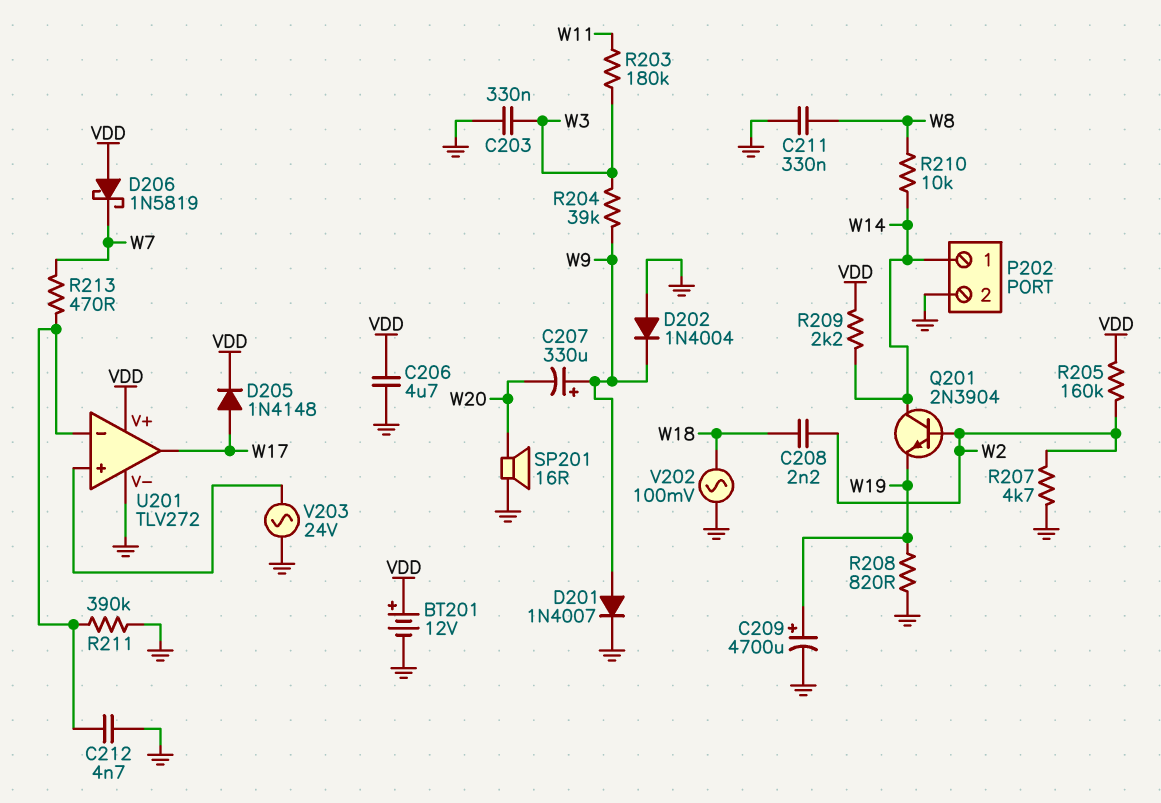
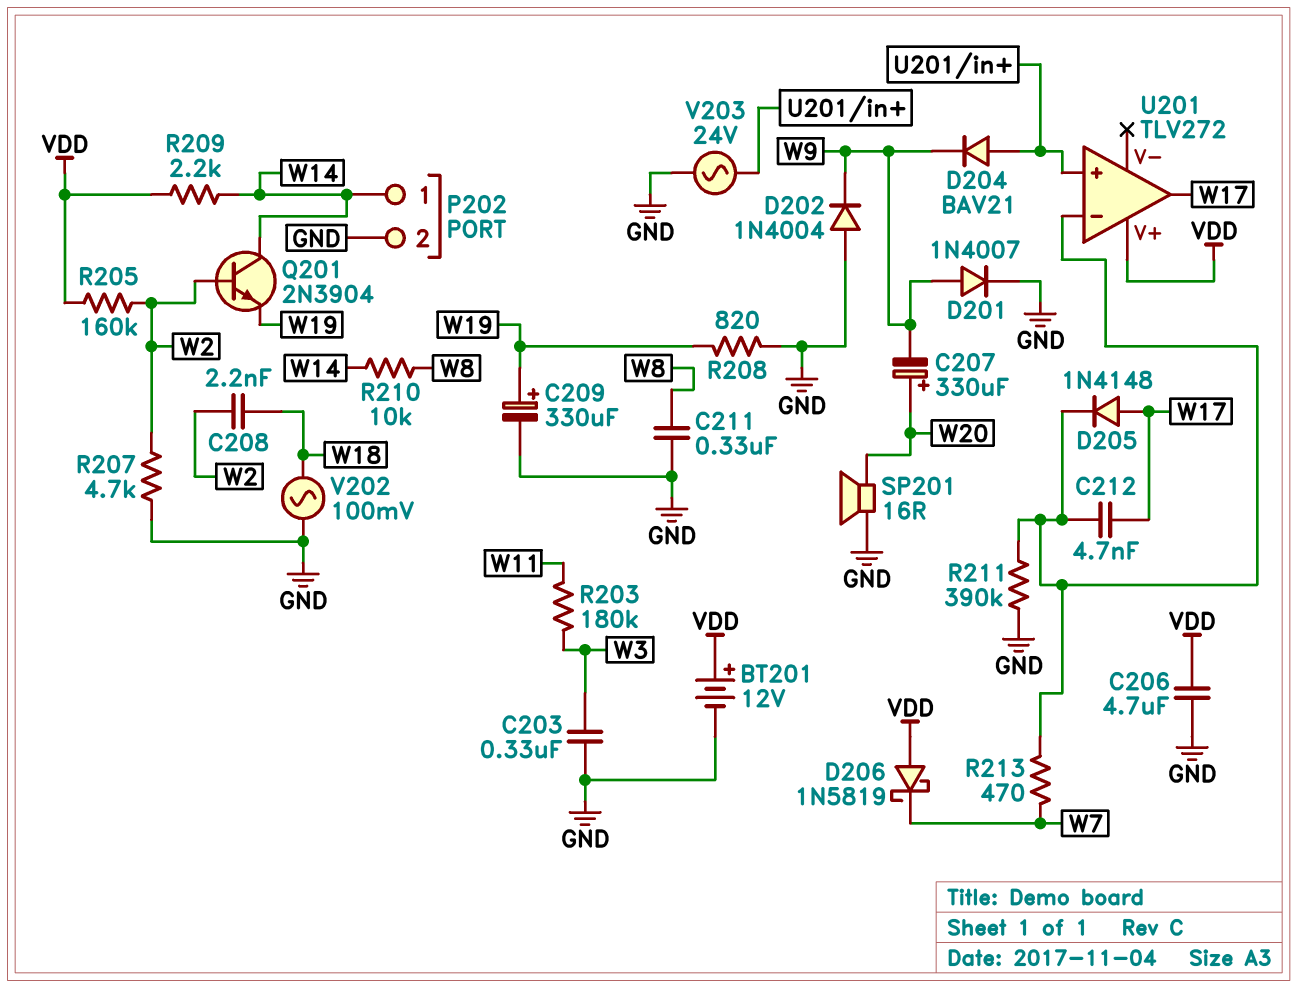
C207: 330uF (plus W9, minus W20) -> 330uF (plus W20, minus W9)
C209: 4700uF (plus W19, minus GND) -> 330uF (plus W19, minus GND)
C212: 4.7nF (GND, U201/in-) -> 4.7nF (U201/in-, W17)
D204: none -> diode BAV21 (A U201/in+, K W9)
D205: diode 1N4148 (A W17, K VDD) -> diode 1N4148 (A W17, K U201/in-)
R204: 39k (W3, W9) -> none
U201 pin V-: GND -> none

